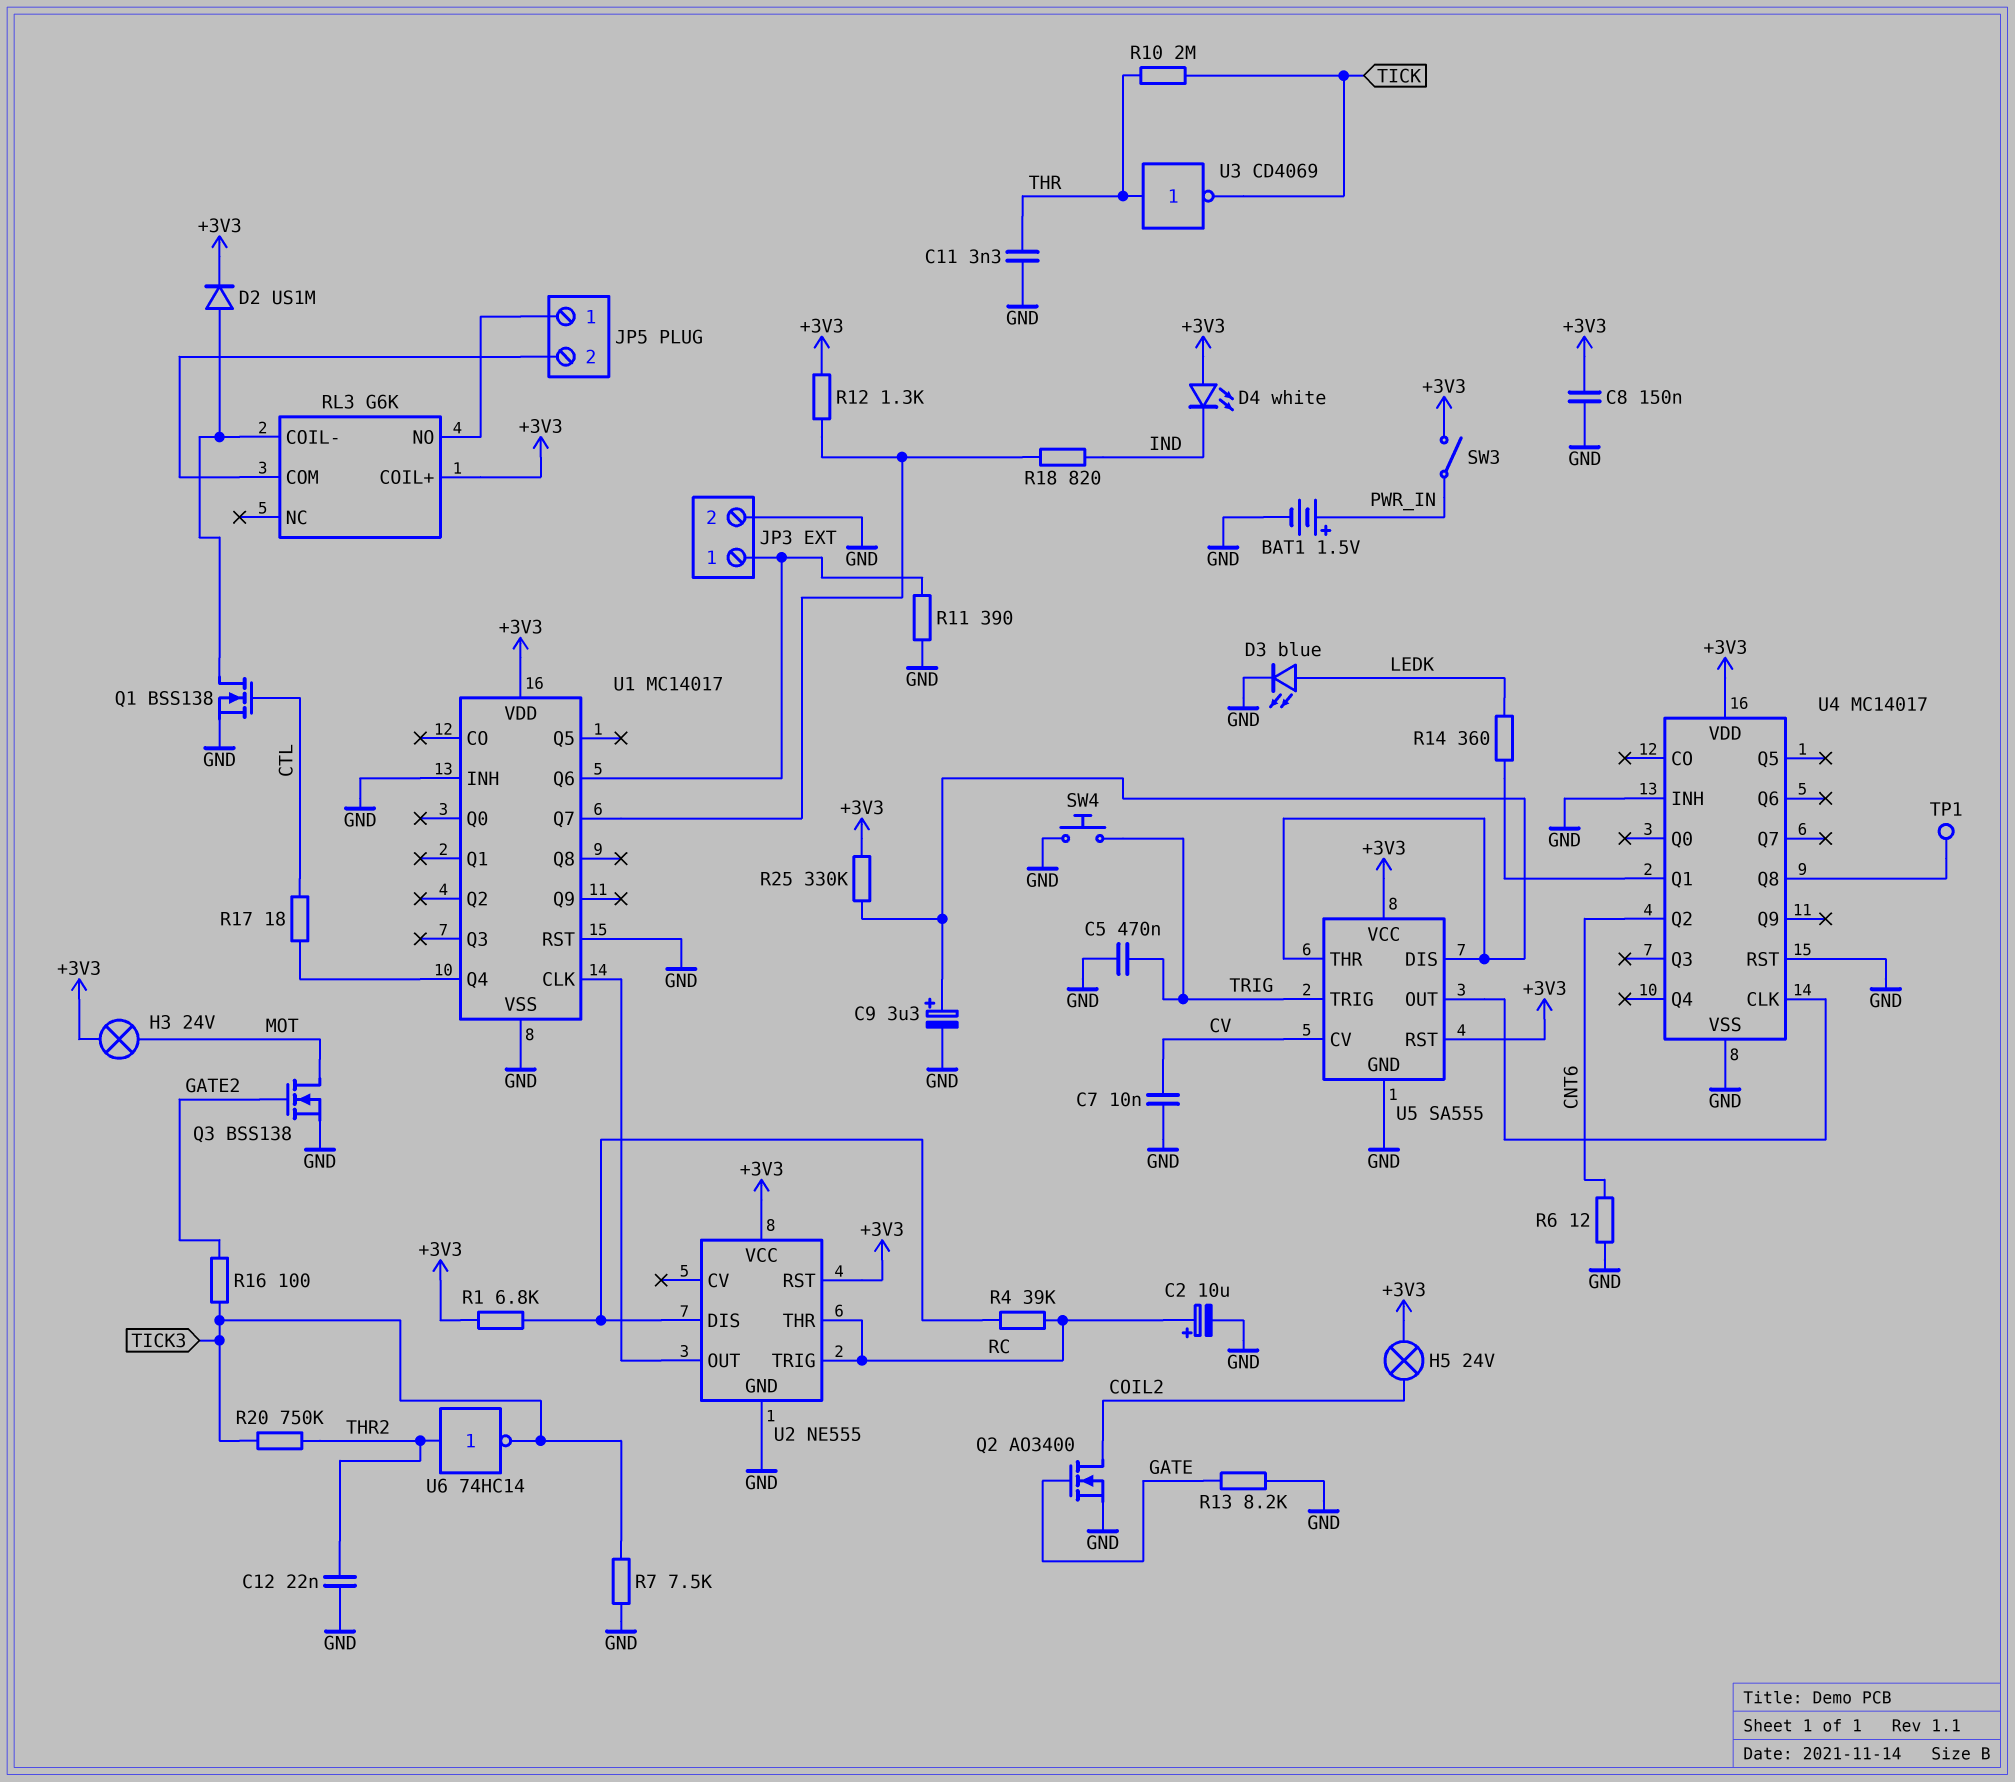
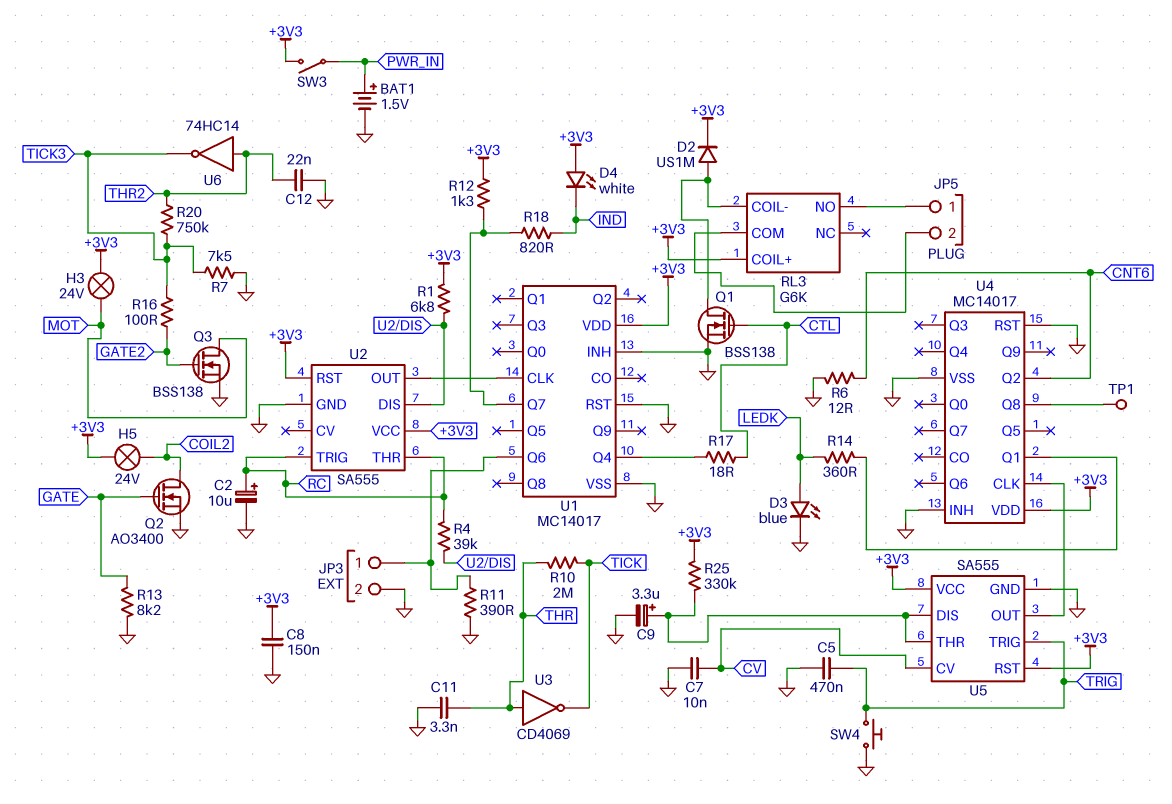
U2: NE555 -> SA555

